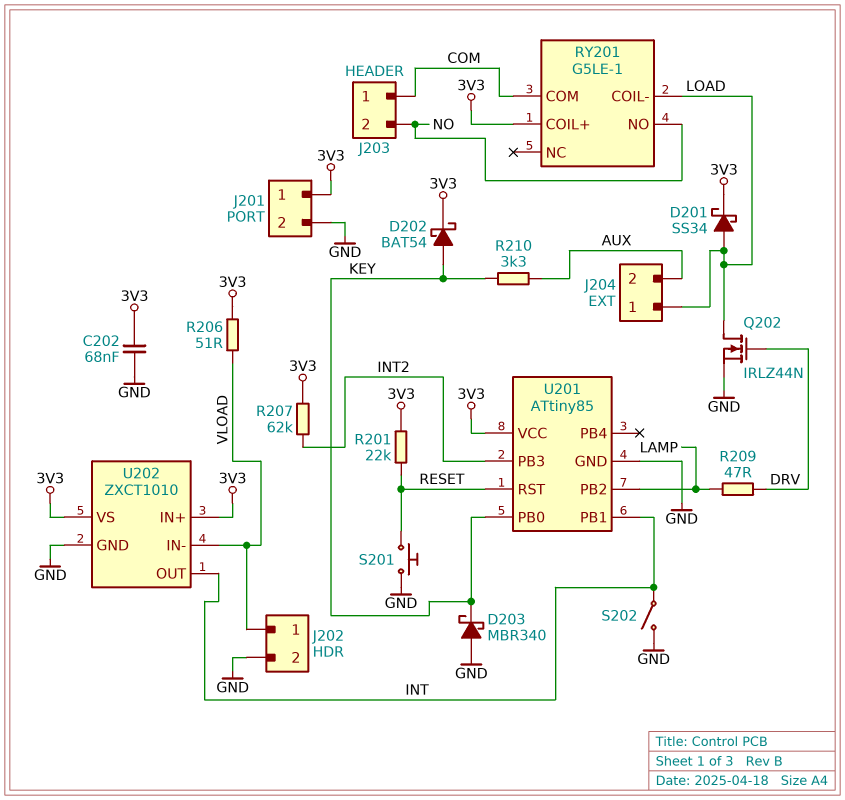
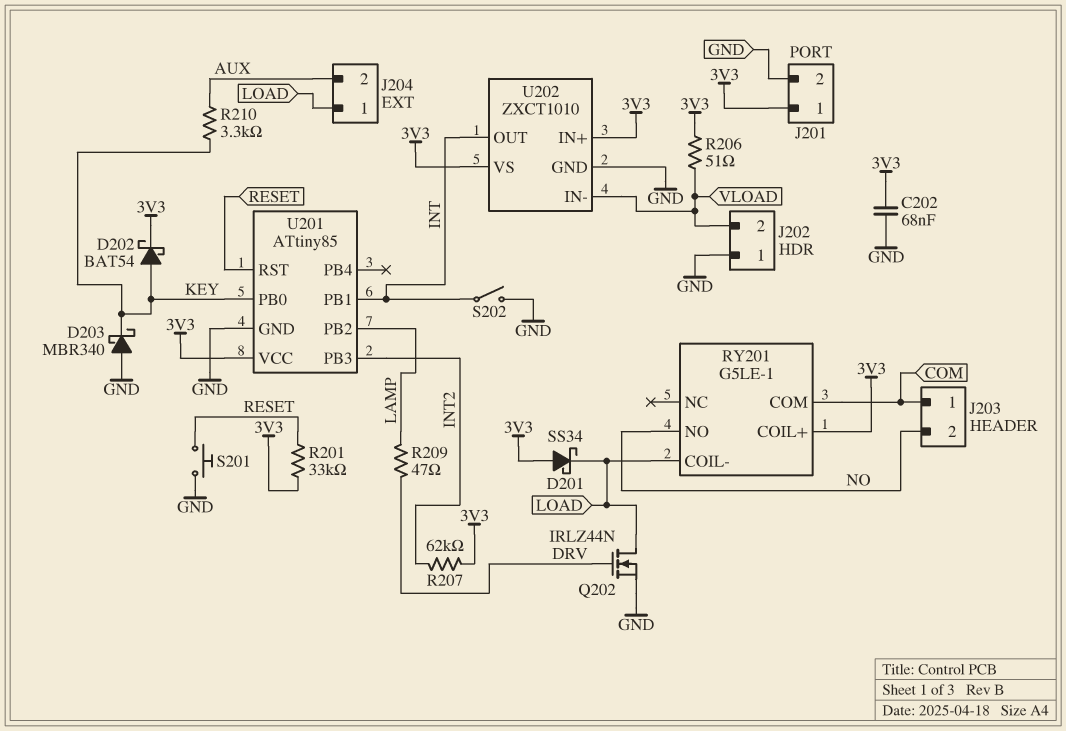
D201: schottky SS34 (A LOAD, K 3V3) -> schottky SS34 (A 3V3, K LOAD)
J202 pin 1: VLOAD -> GND
J202 pin 2: GND -> VLOAD
R201: 22k (3V3, RESET) -> 33k (3V3, RESET)

